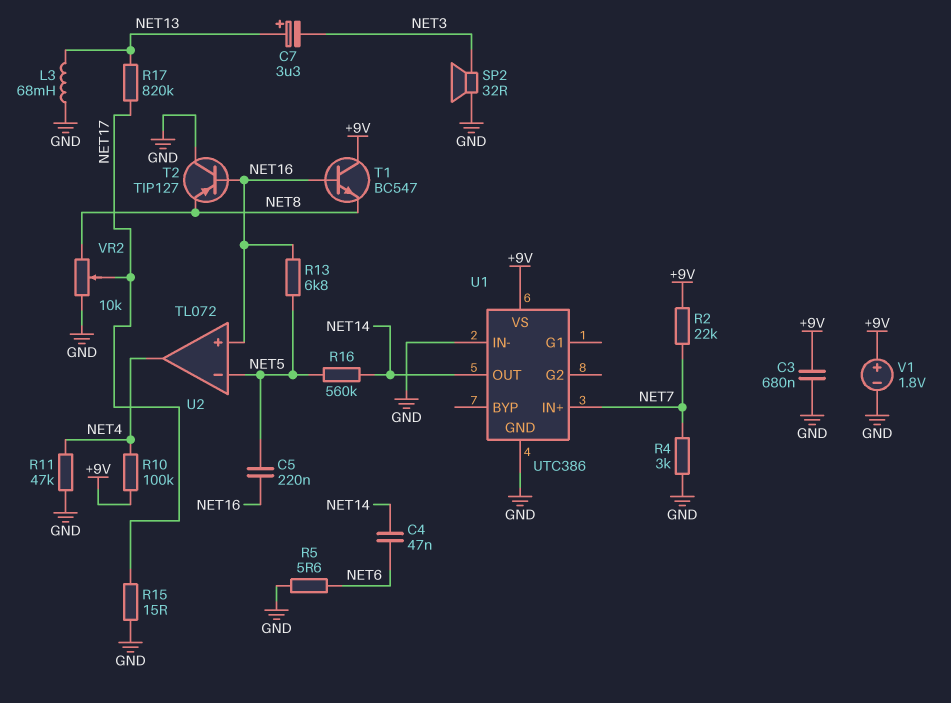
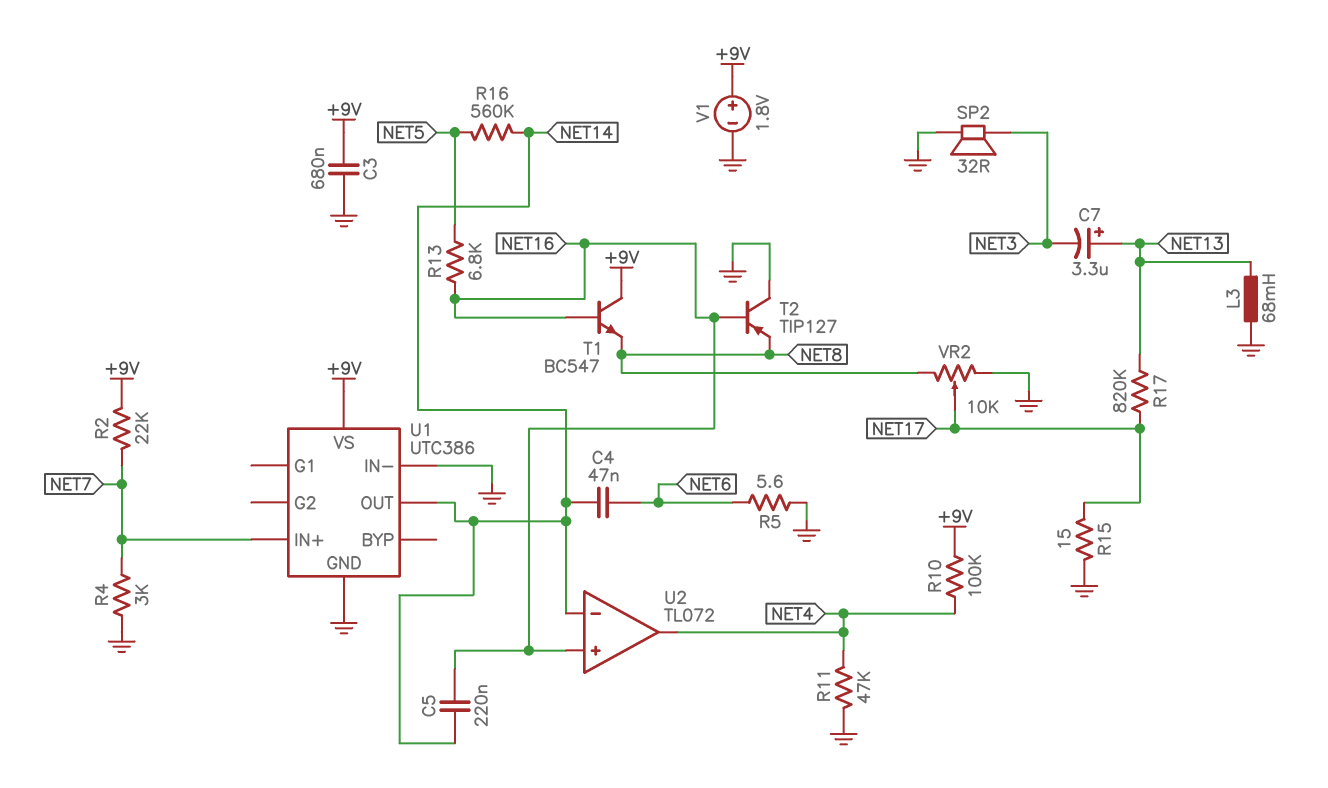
C5: 220nF (NET5, NET16) -> 220nF (NET14, NET16)
U2 pin in-: NET5 -> NET14

